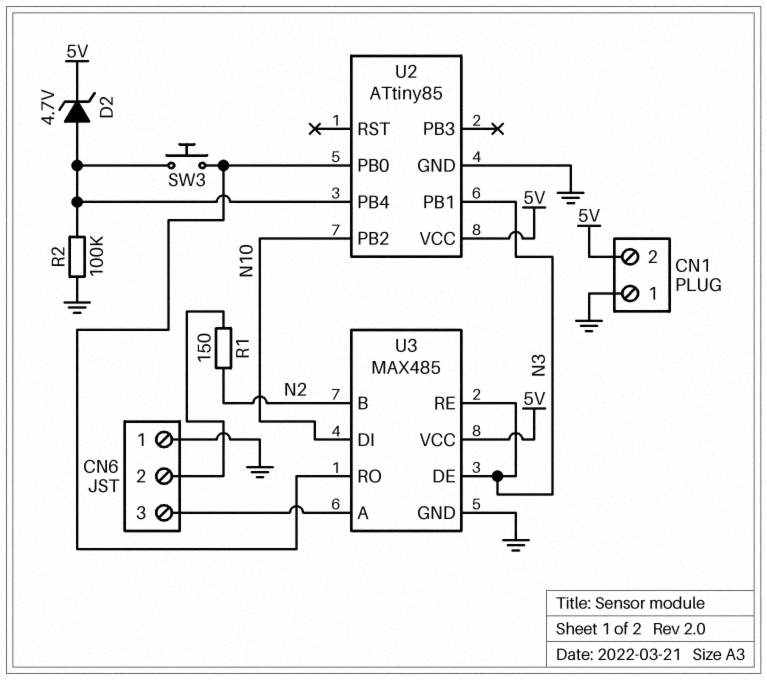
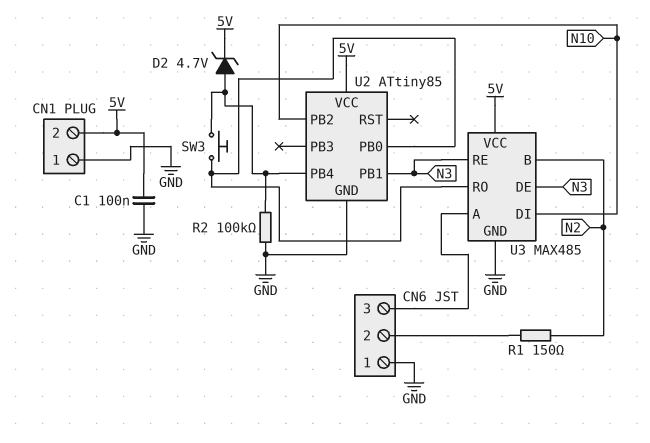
C1: none -> 100nF (5V, GND)

